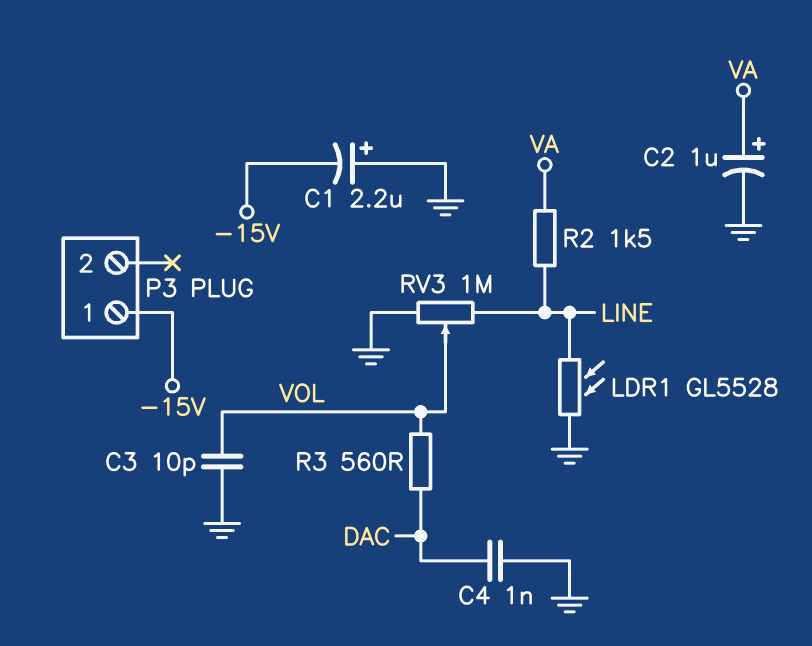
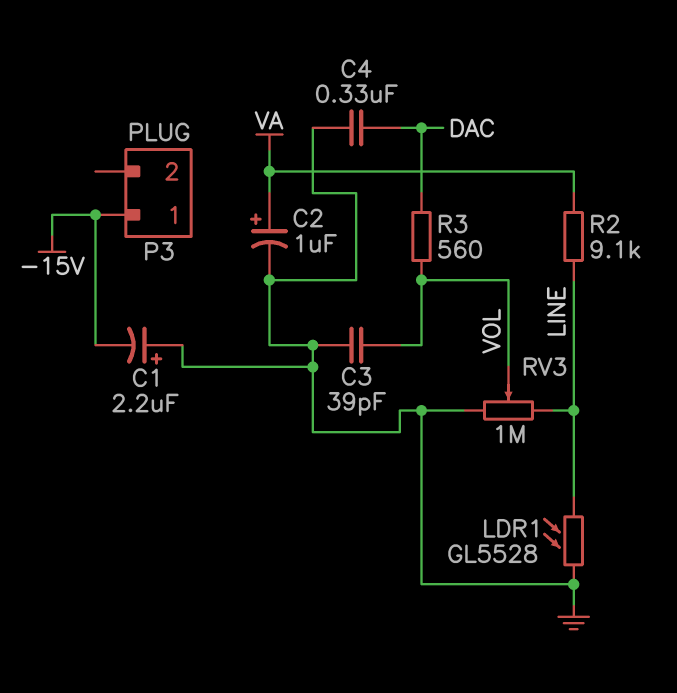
C3: 10pF (GND, VOL) -> 39pF (GND, VOL)
C4: 1nF (DAC, GND) -> 330nF (DAC, GND)
R2: 1.5k (LINE, VA) -> 9.1k (LINE, VA)

